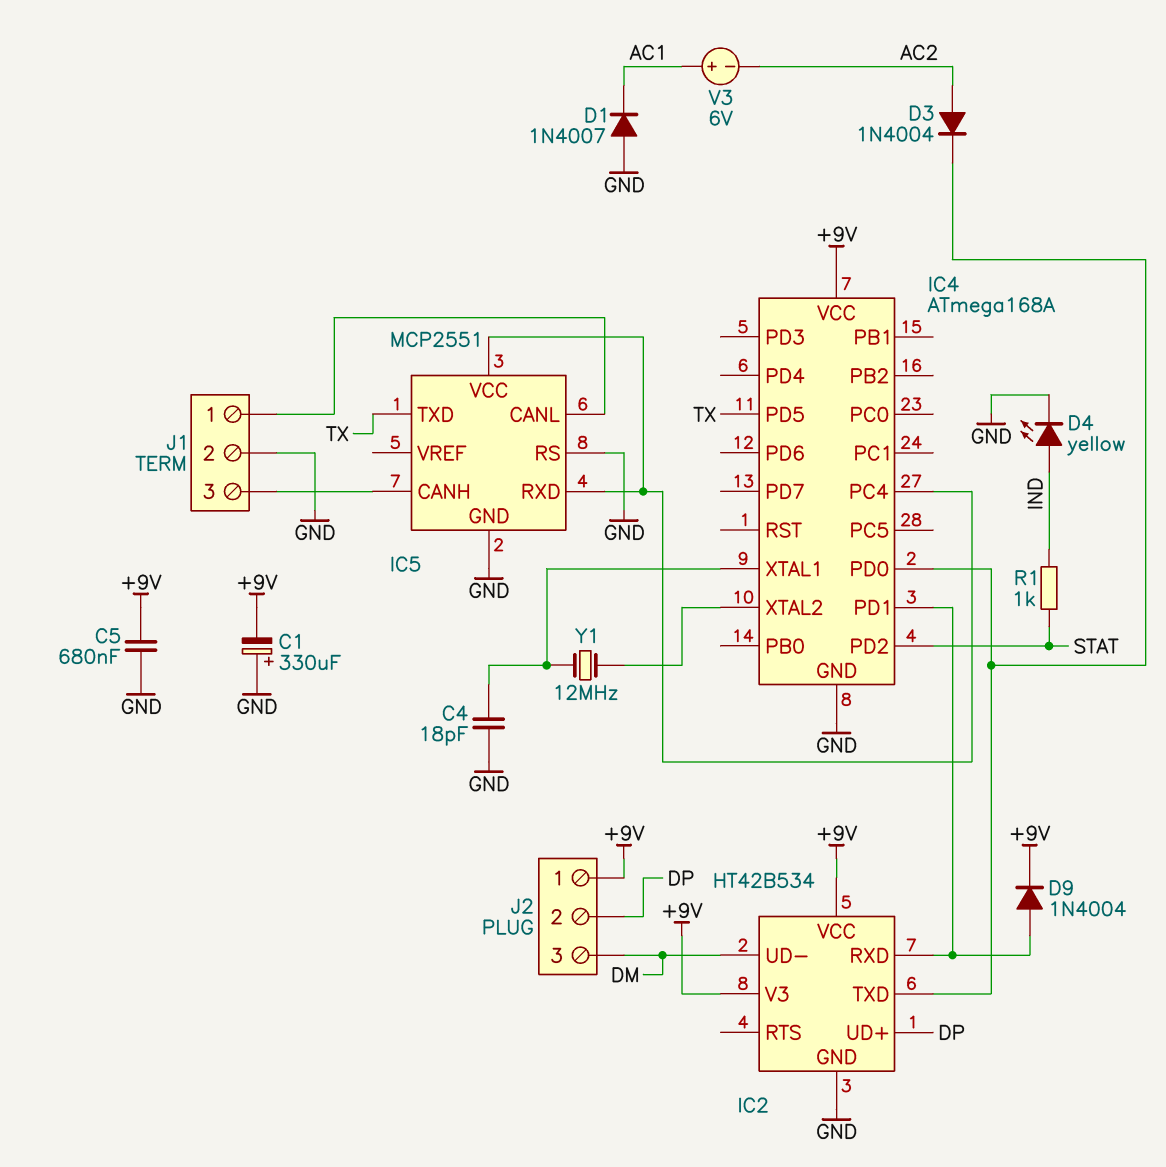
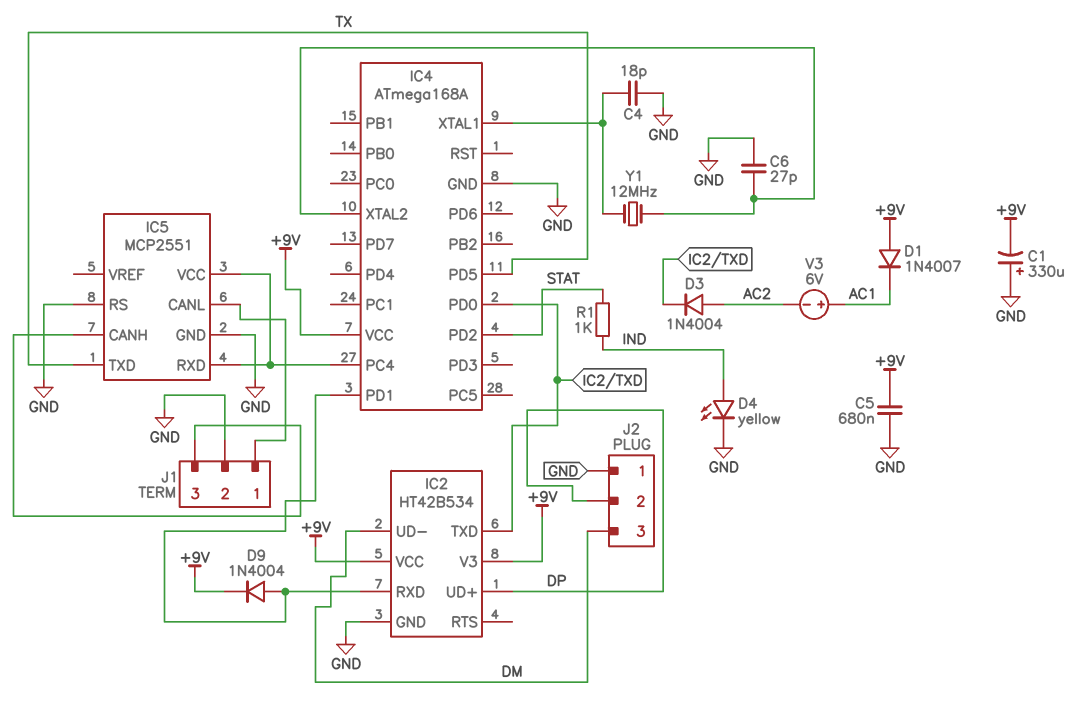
C6: none -> 27pF (GND, IC4/XTAL2)
D1: diode 1N4007 (A GND, K AC1) -> diode 1N4007 (A +9V, K AC1)
J2 pin 1: +9V -> GND

